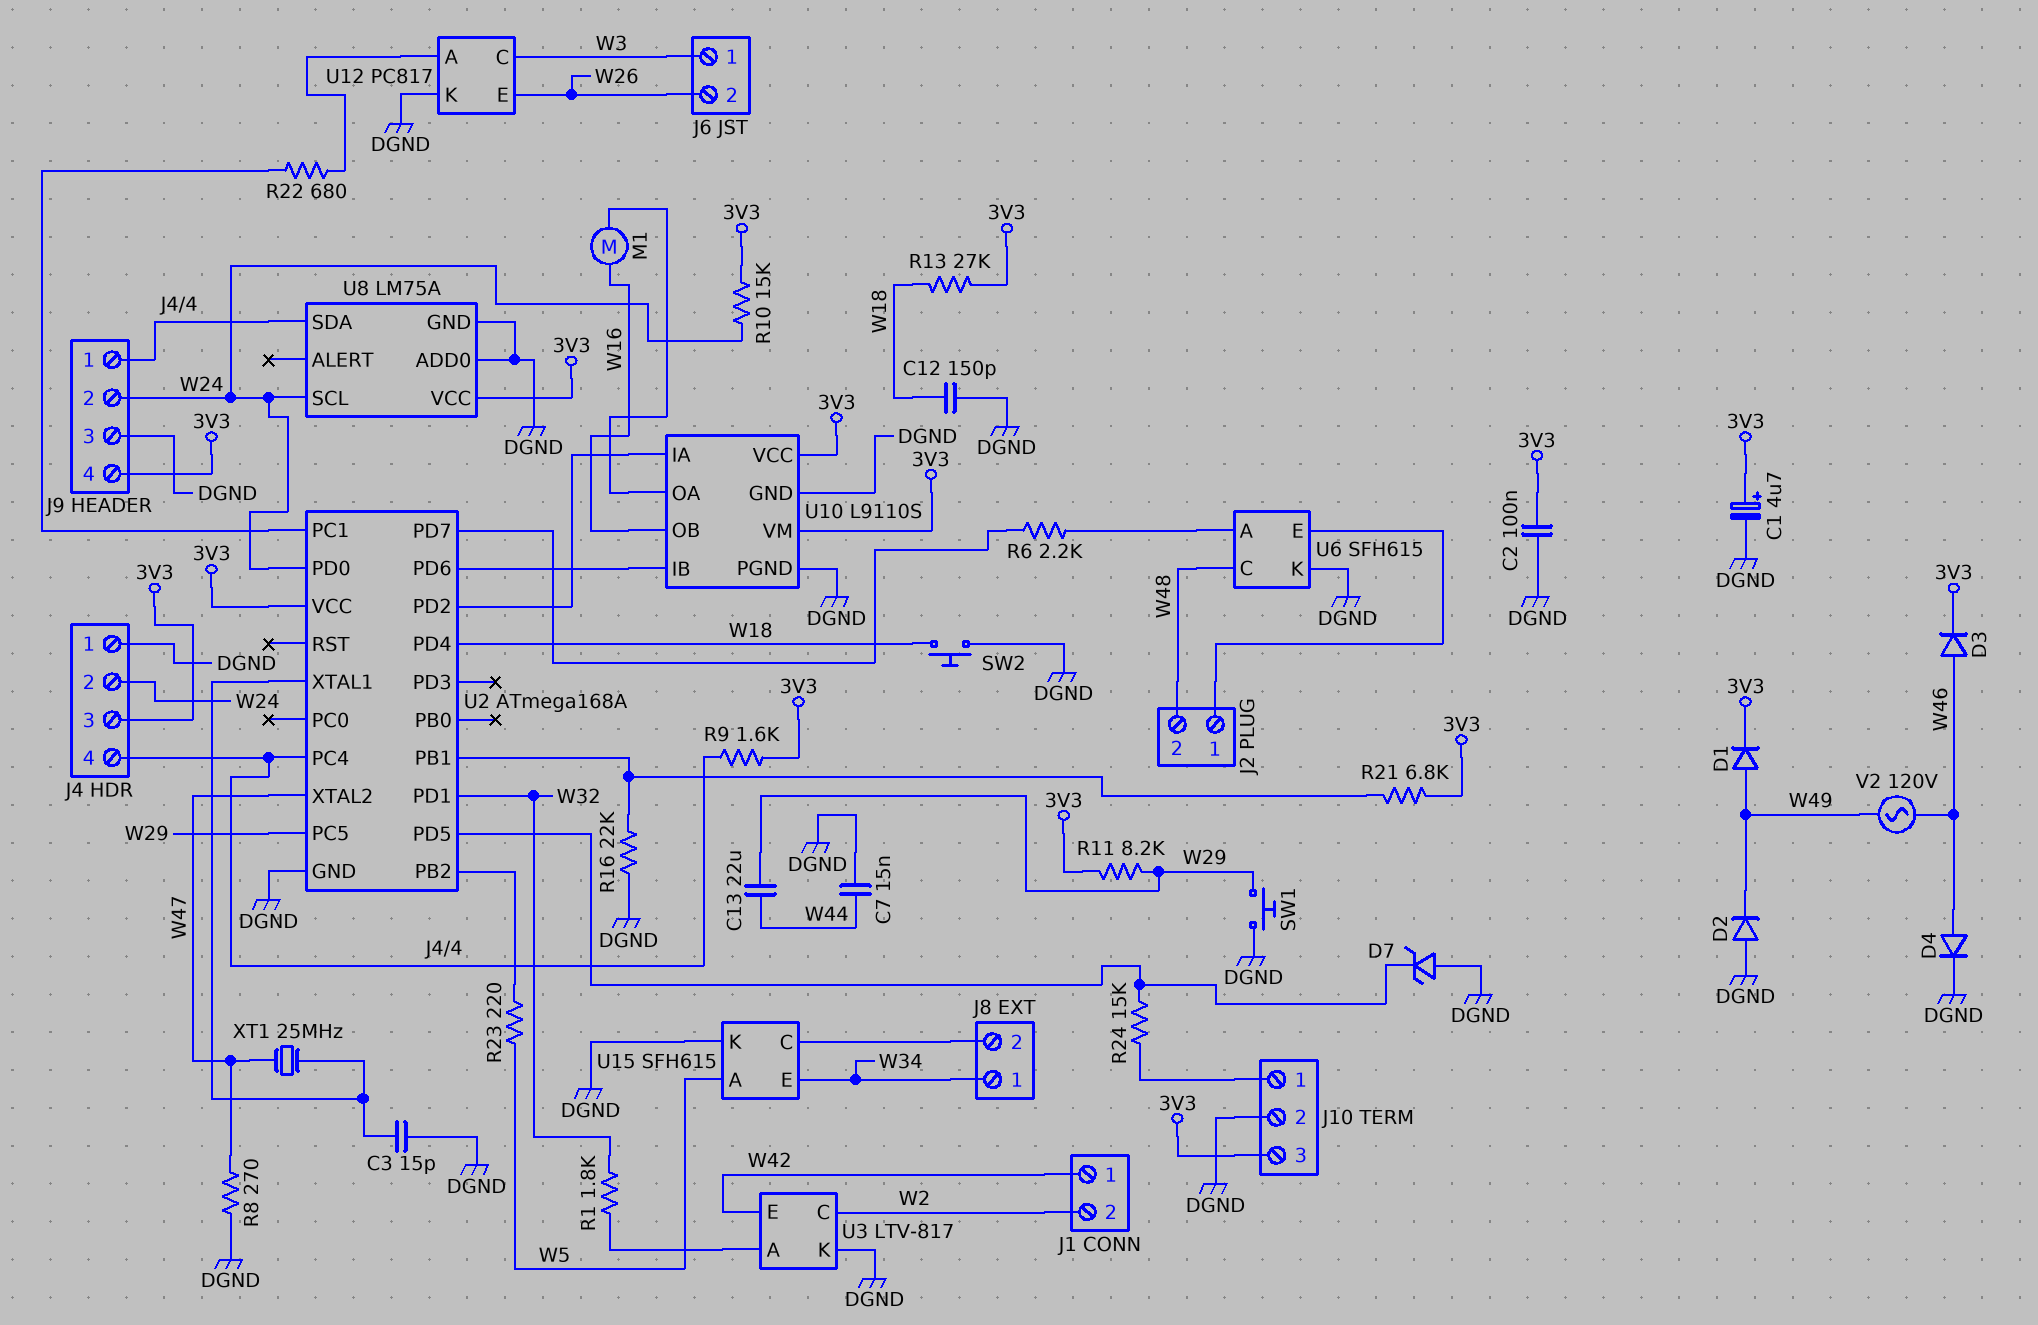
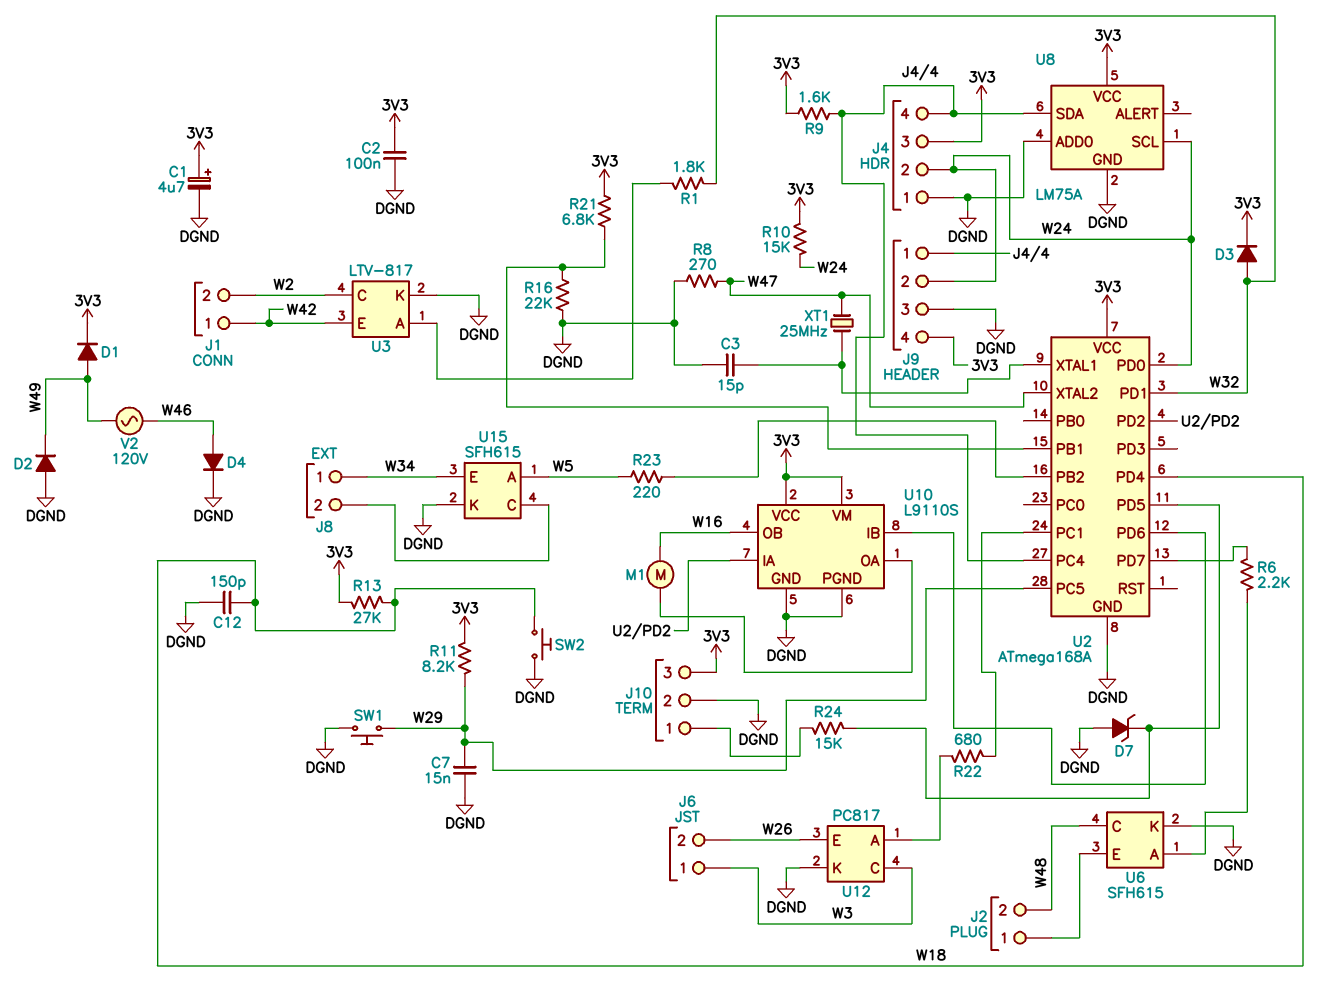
C7: 15nF (DGND, W44) -> 15nF (DGND, W29)
C13: 22uF (W29, W44) -> none
D3: diode (A W46, K 3V3) -> diode (A W32, K 3V3)

